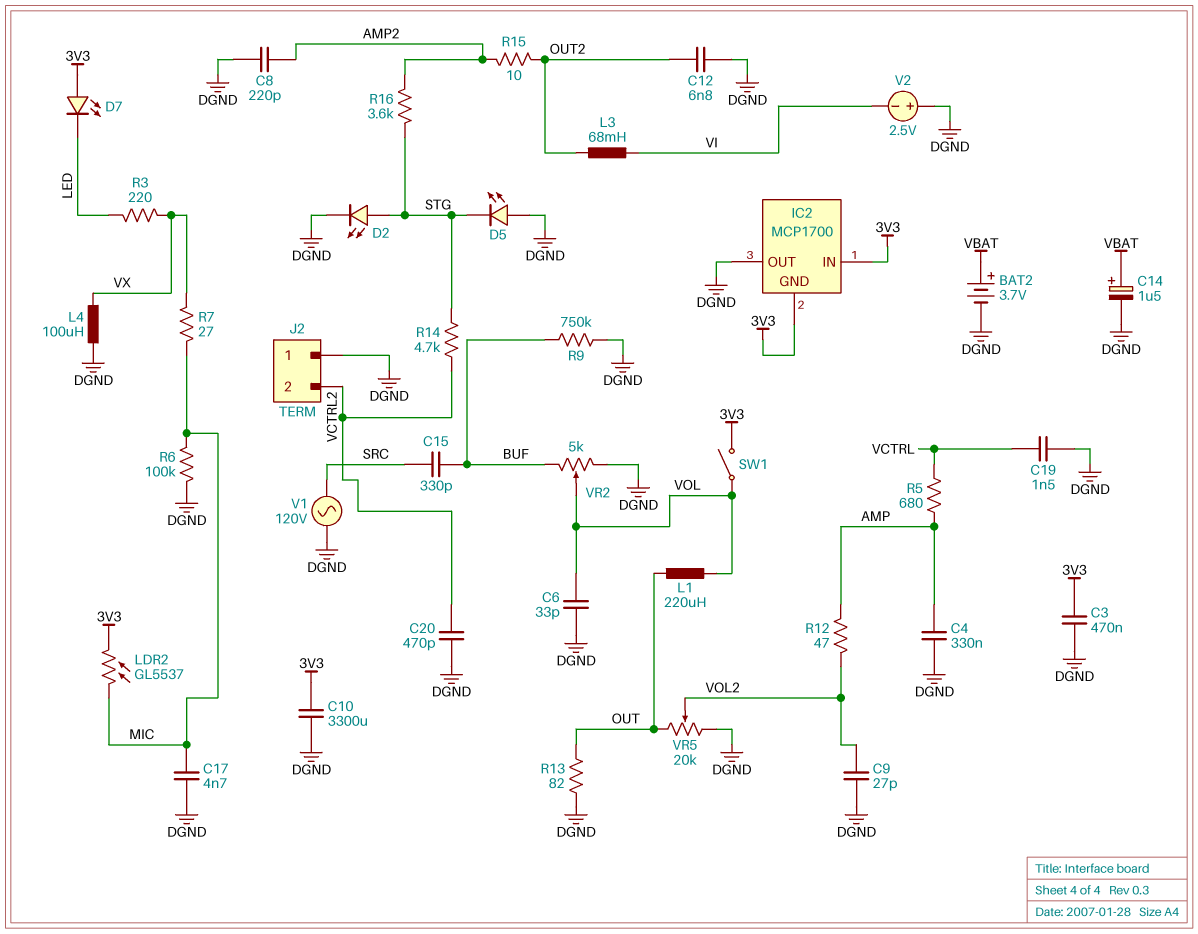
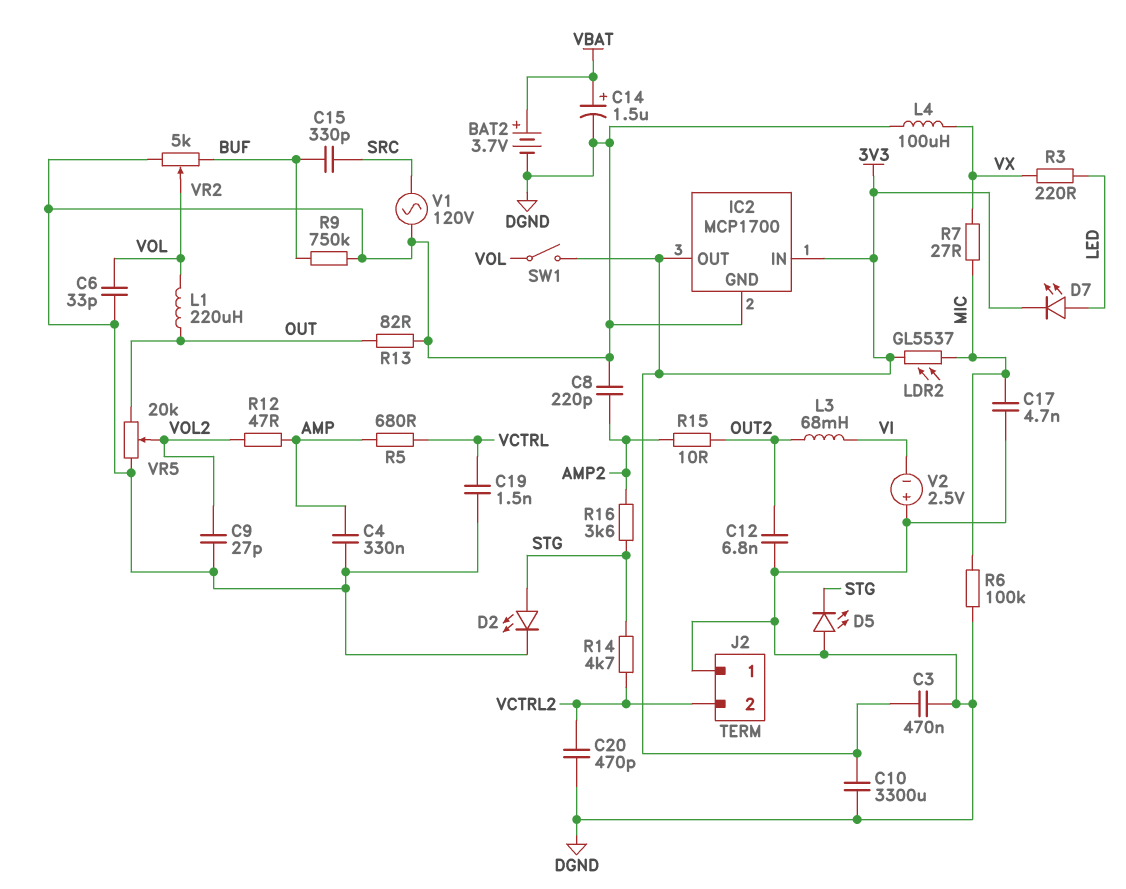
D7: LED (A 3V3, K LED) -> LED (A LED, K 3V3)
IC2 pin GND: 3V3 -> DGND
IC2 pin OUT: DGND -> 3V3

